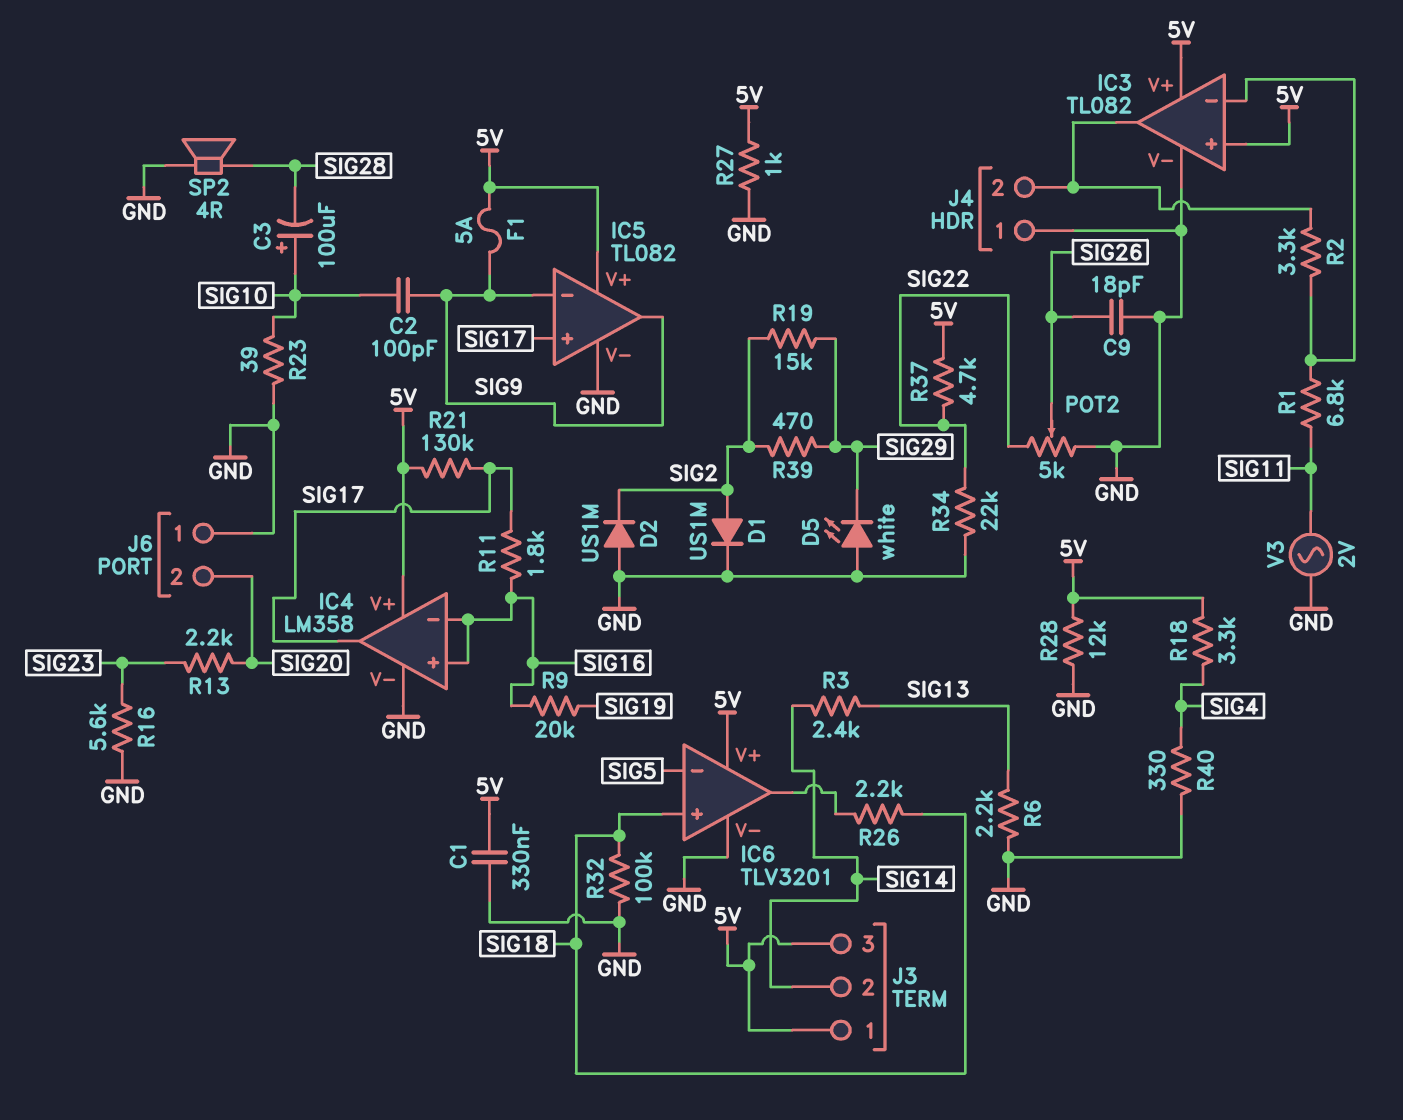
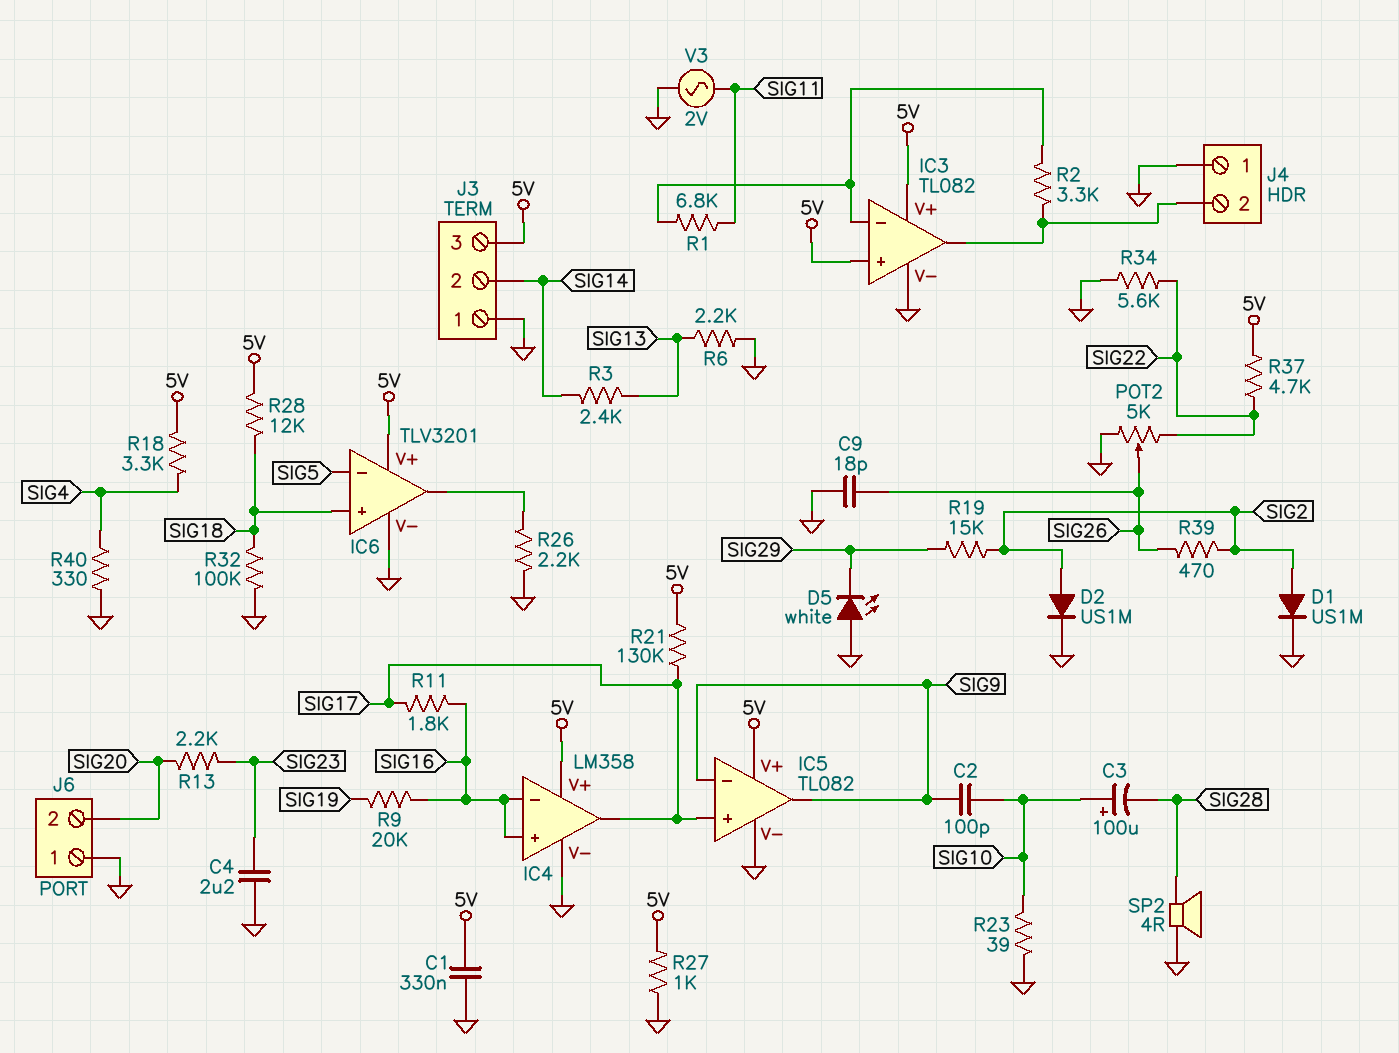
C4: none -> 2.2uF (GND, SIG23)
D2: diode US1M (A GND, K SIG2) -> diode US1M (A SIG2, K GND)
F1: 5A (5V, SIG9) -> none
J3 pin 1: 5V -> GND
R16: 5.6k (GND, SIG23) -> none
R26: 2.2k (IC6/out, SIG18) -> 2.2k (GND, IC6/out)
R28: 12k (5V, GND) -> 12k (5V, SIG18)
R34: 22k (GND, SIG22) -> 5.6k (GND, SIG22)
R39: 470 (SIG2, SIG29) -> 470 (SIG2, SIG26)

